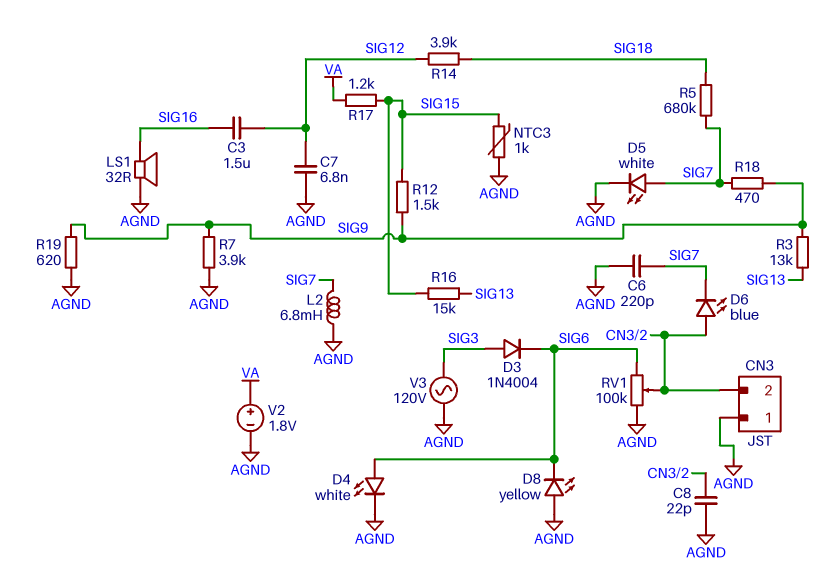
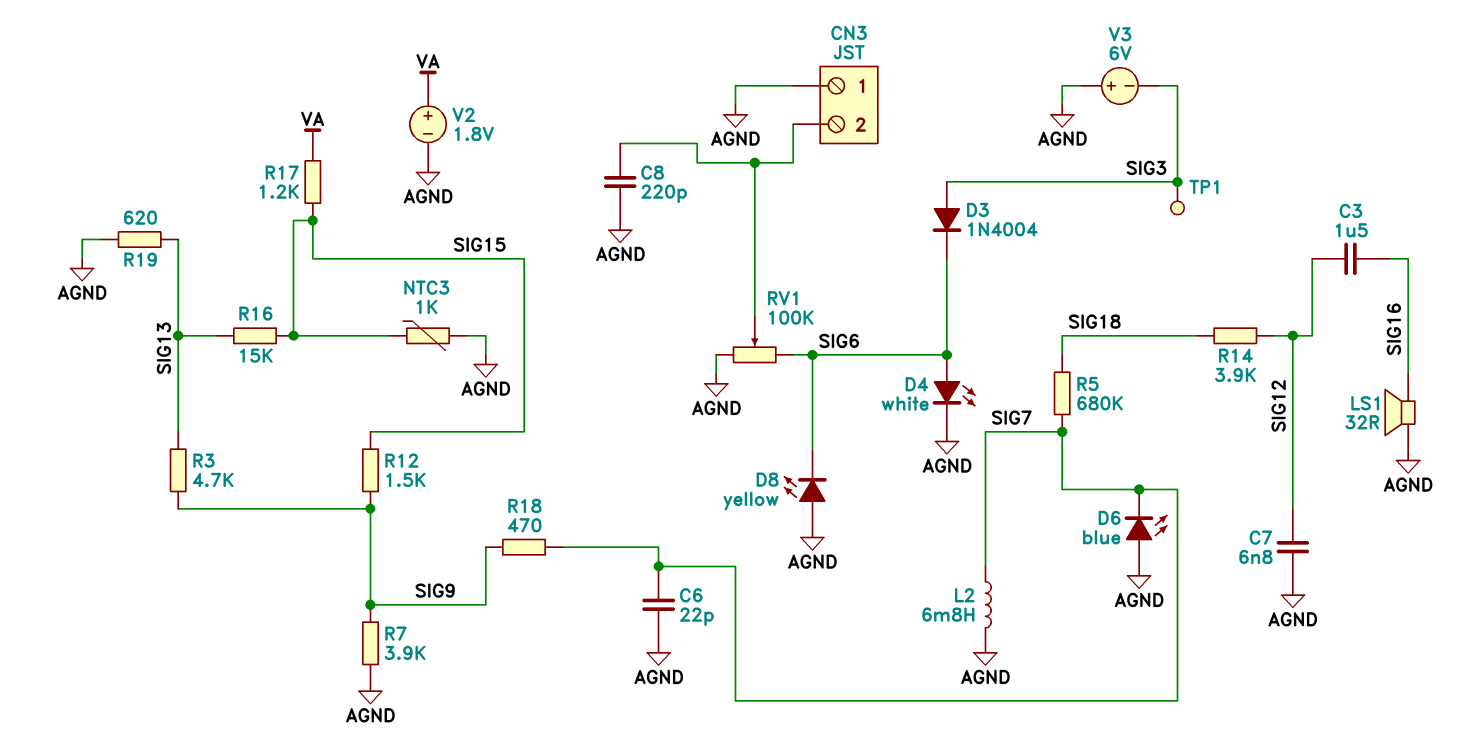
C6: 220pF (AGND, SIG7) -> 22pF (AGND, SIG7)
C8: 22pF (AGND, CN3/2) -> 220pF (AGND, CN3/2)
D5: LED white (A SIG7, K AGND) -> none
D6: LED blue (A CN3/2, K SIG7) -> LED blue (A AGND, K SIG7)
R3: 13k (SIG9, SIG13) -> 4.7k (SIG9, SIG13)
R19: 620 (AGND, SIG9) -> 620 (AGND, SIG13)
TP1: none -> test point (SIG3)
V3: AC 120V (AGND, SIG3) -> 6V (plus AGND, minus SIG3)

